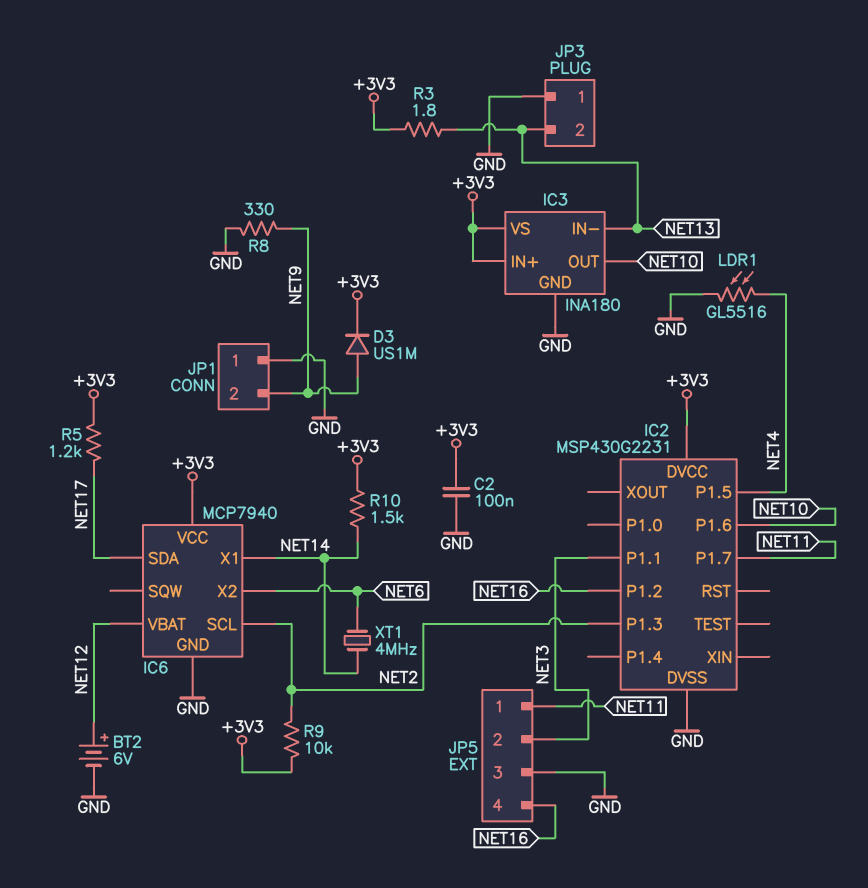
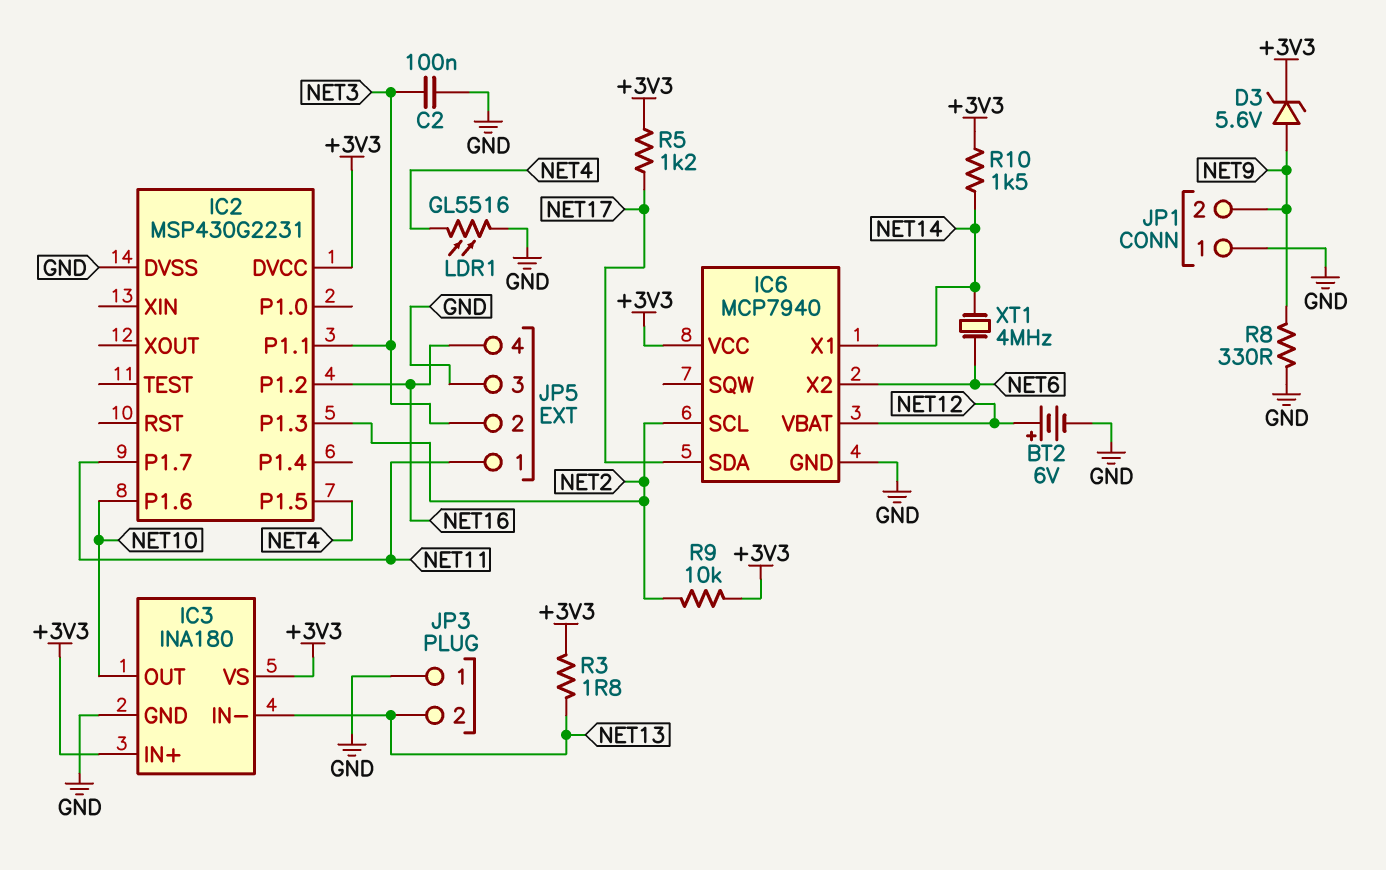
C2: 100nF (+3V3, GND) -> 100nF (GND, NET3)
D3: diode US1M (A NET9, K +3V3) -> zener 5.6V (A NET9, K +3V3)

